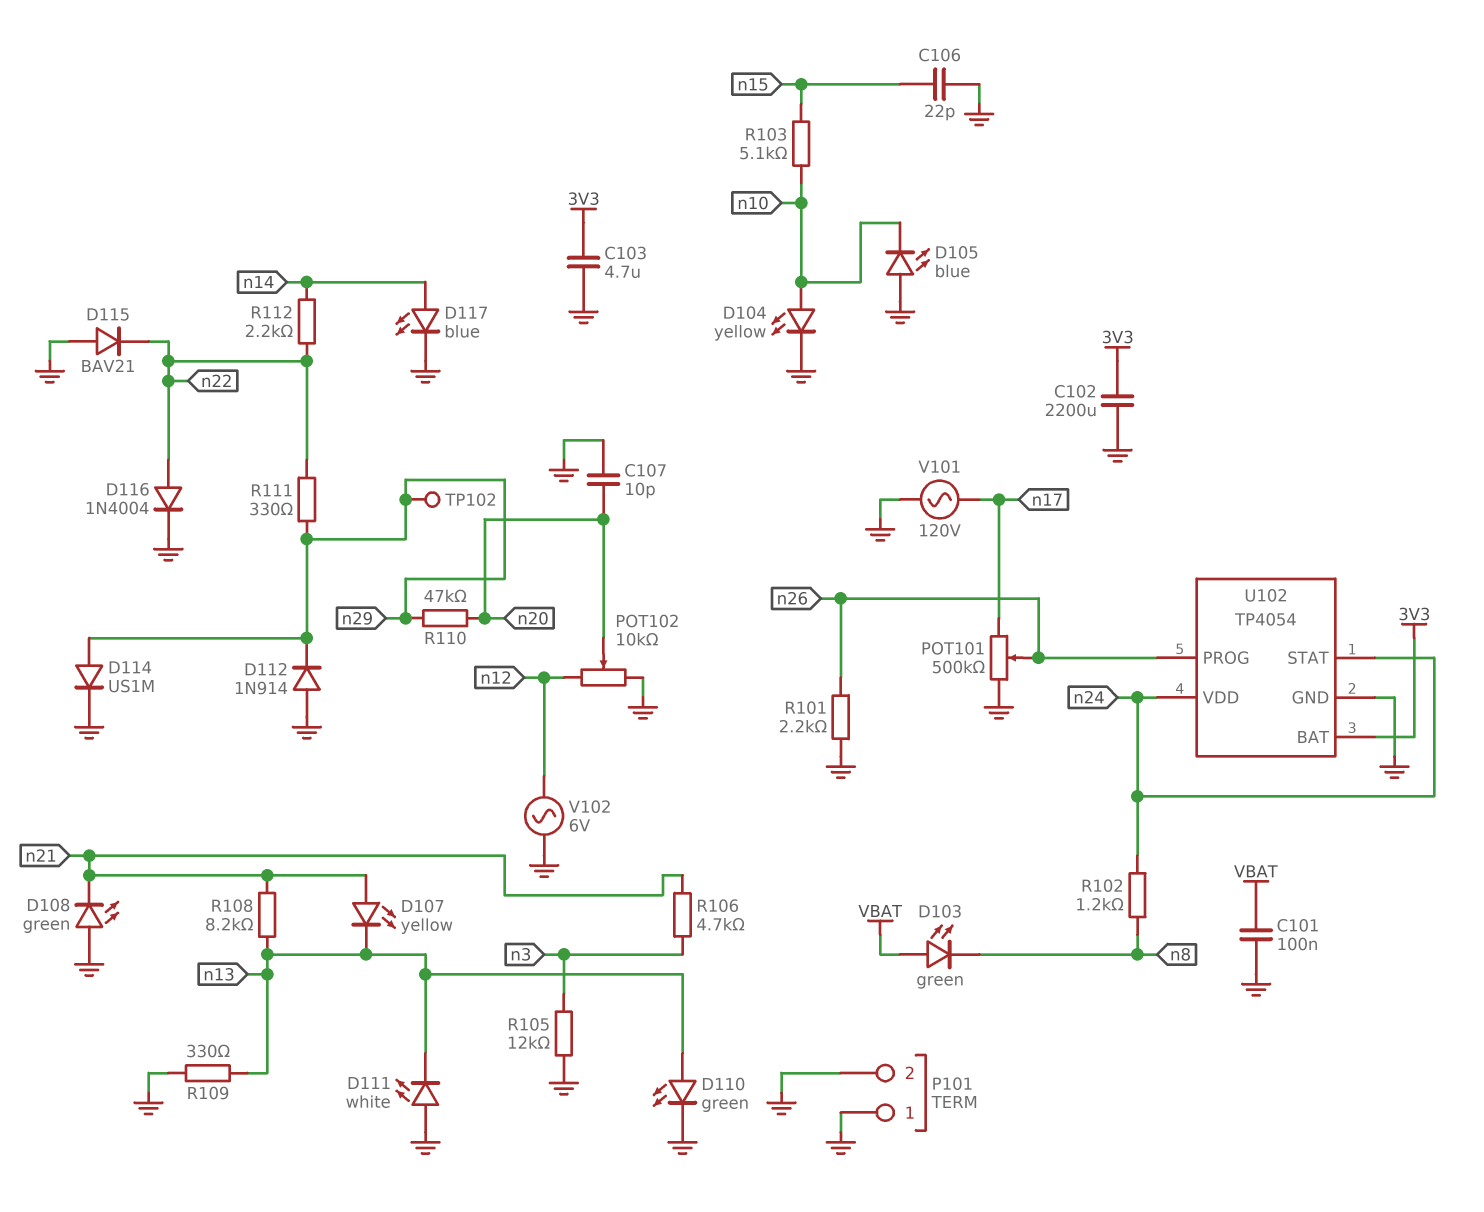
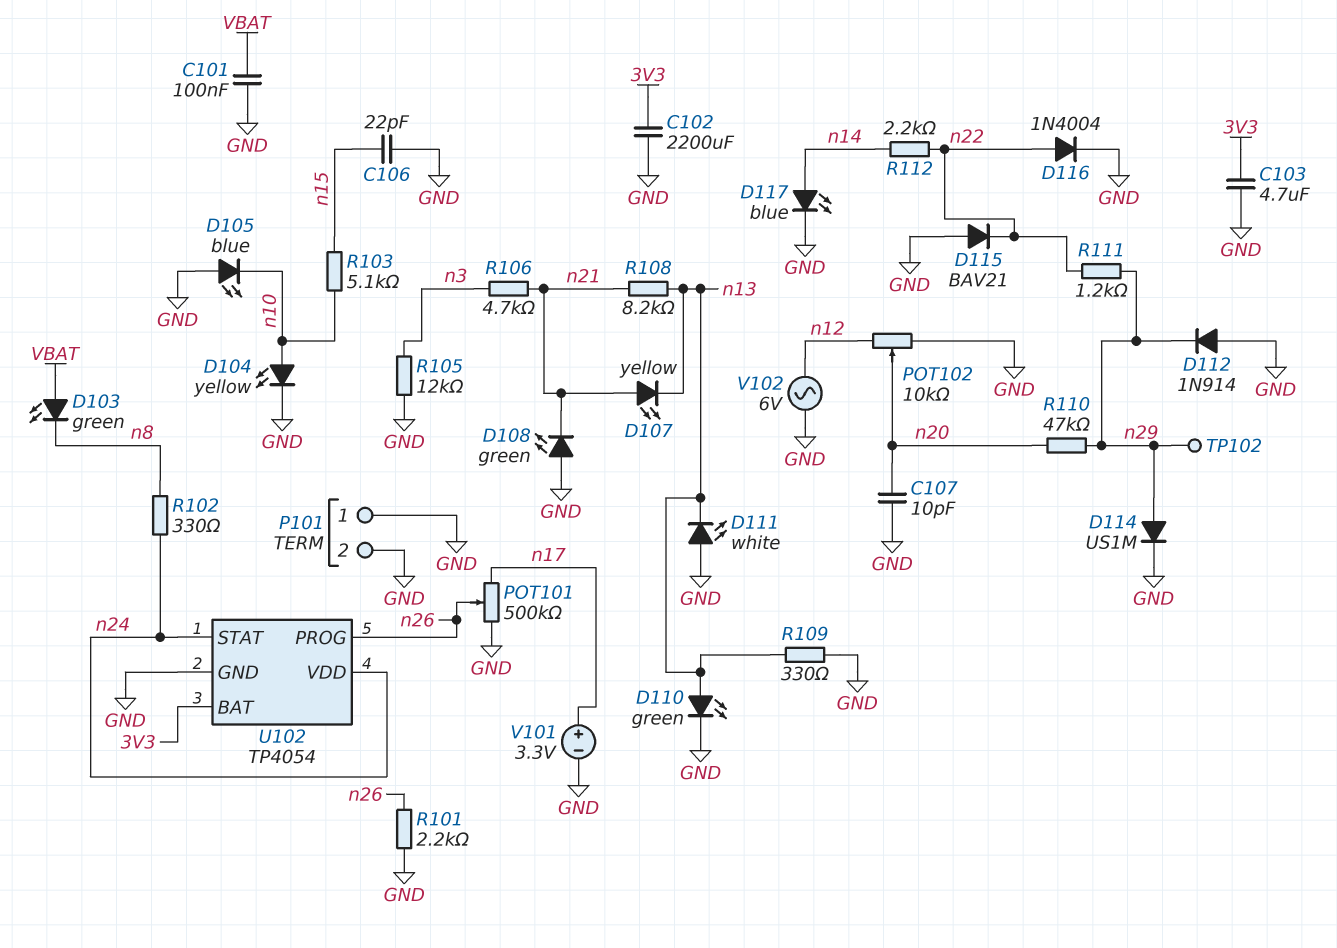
R102: 1.2k (n8, n24) -> 330 (n8, n24)
R111: 330 (n22, n29) -> 1.2k (n22, n29)
V101: AC 120V (GND, n17) -> 3.3V (plus n17, minus GND)

